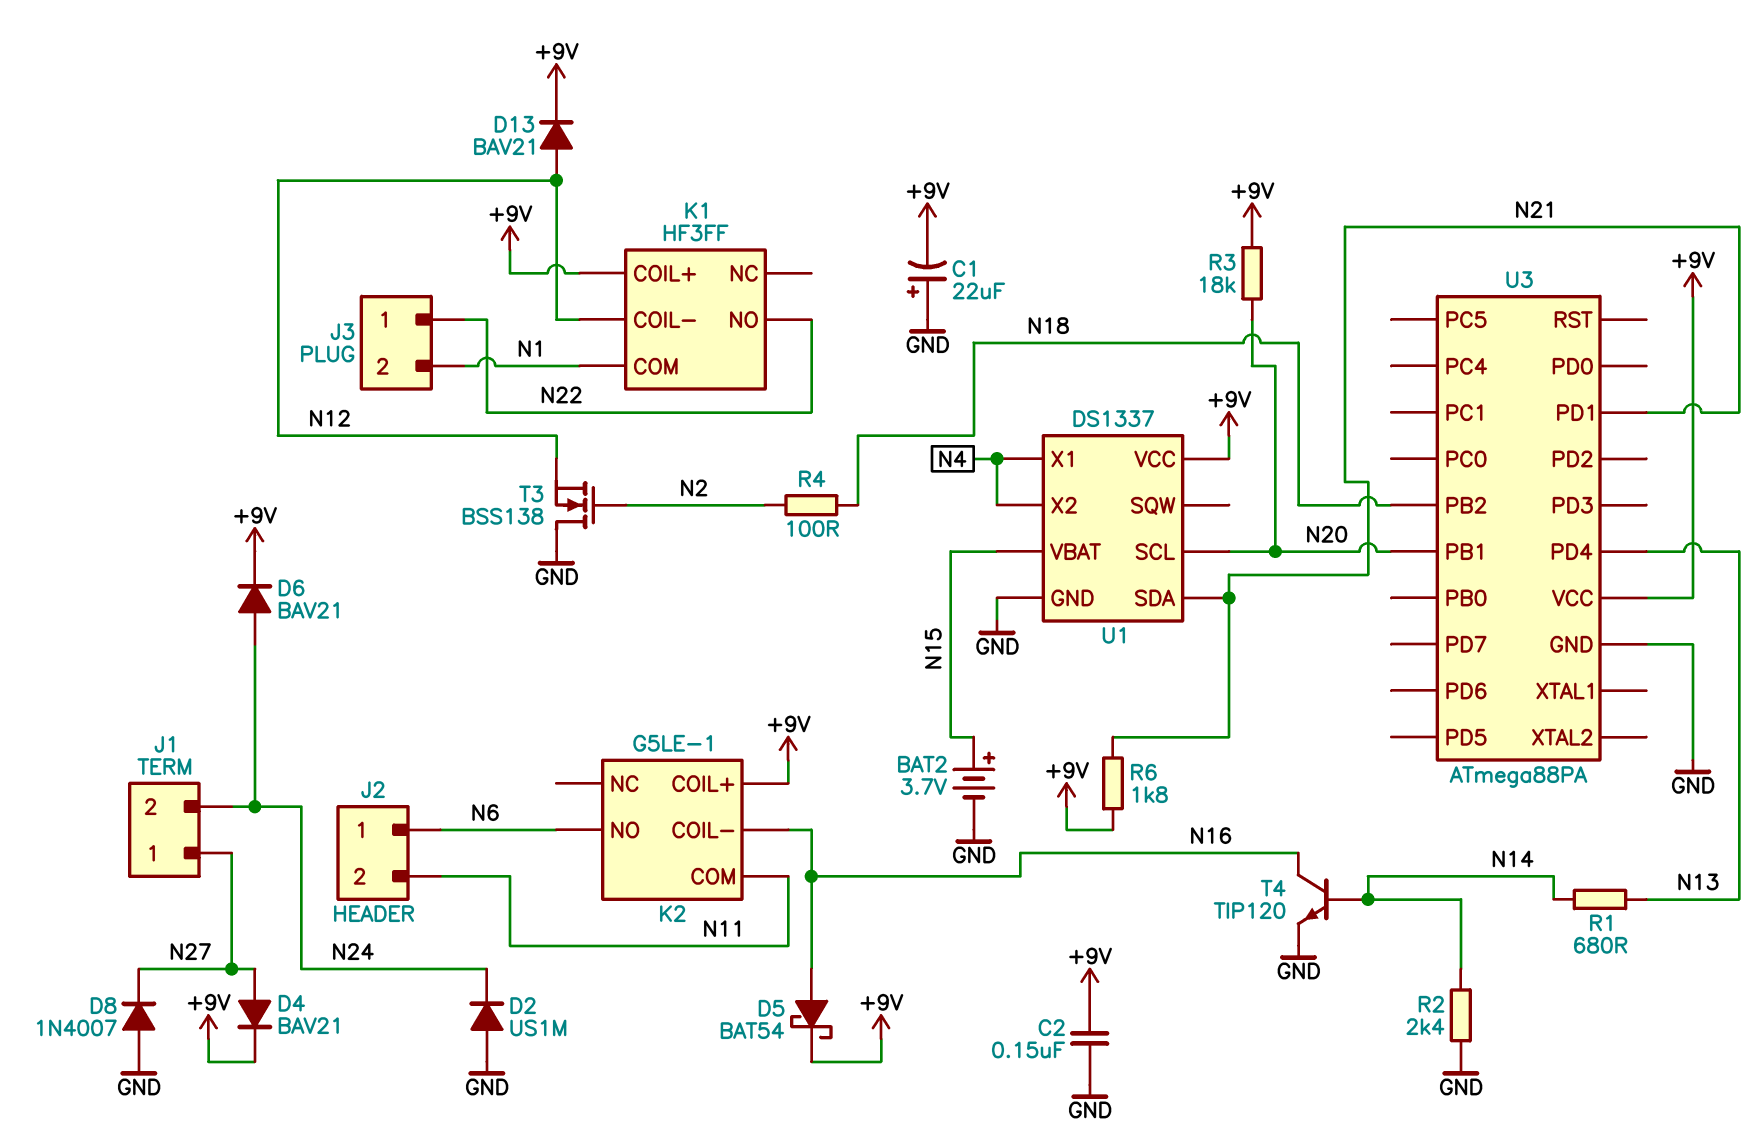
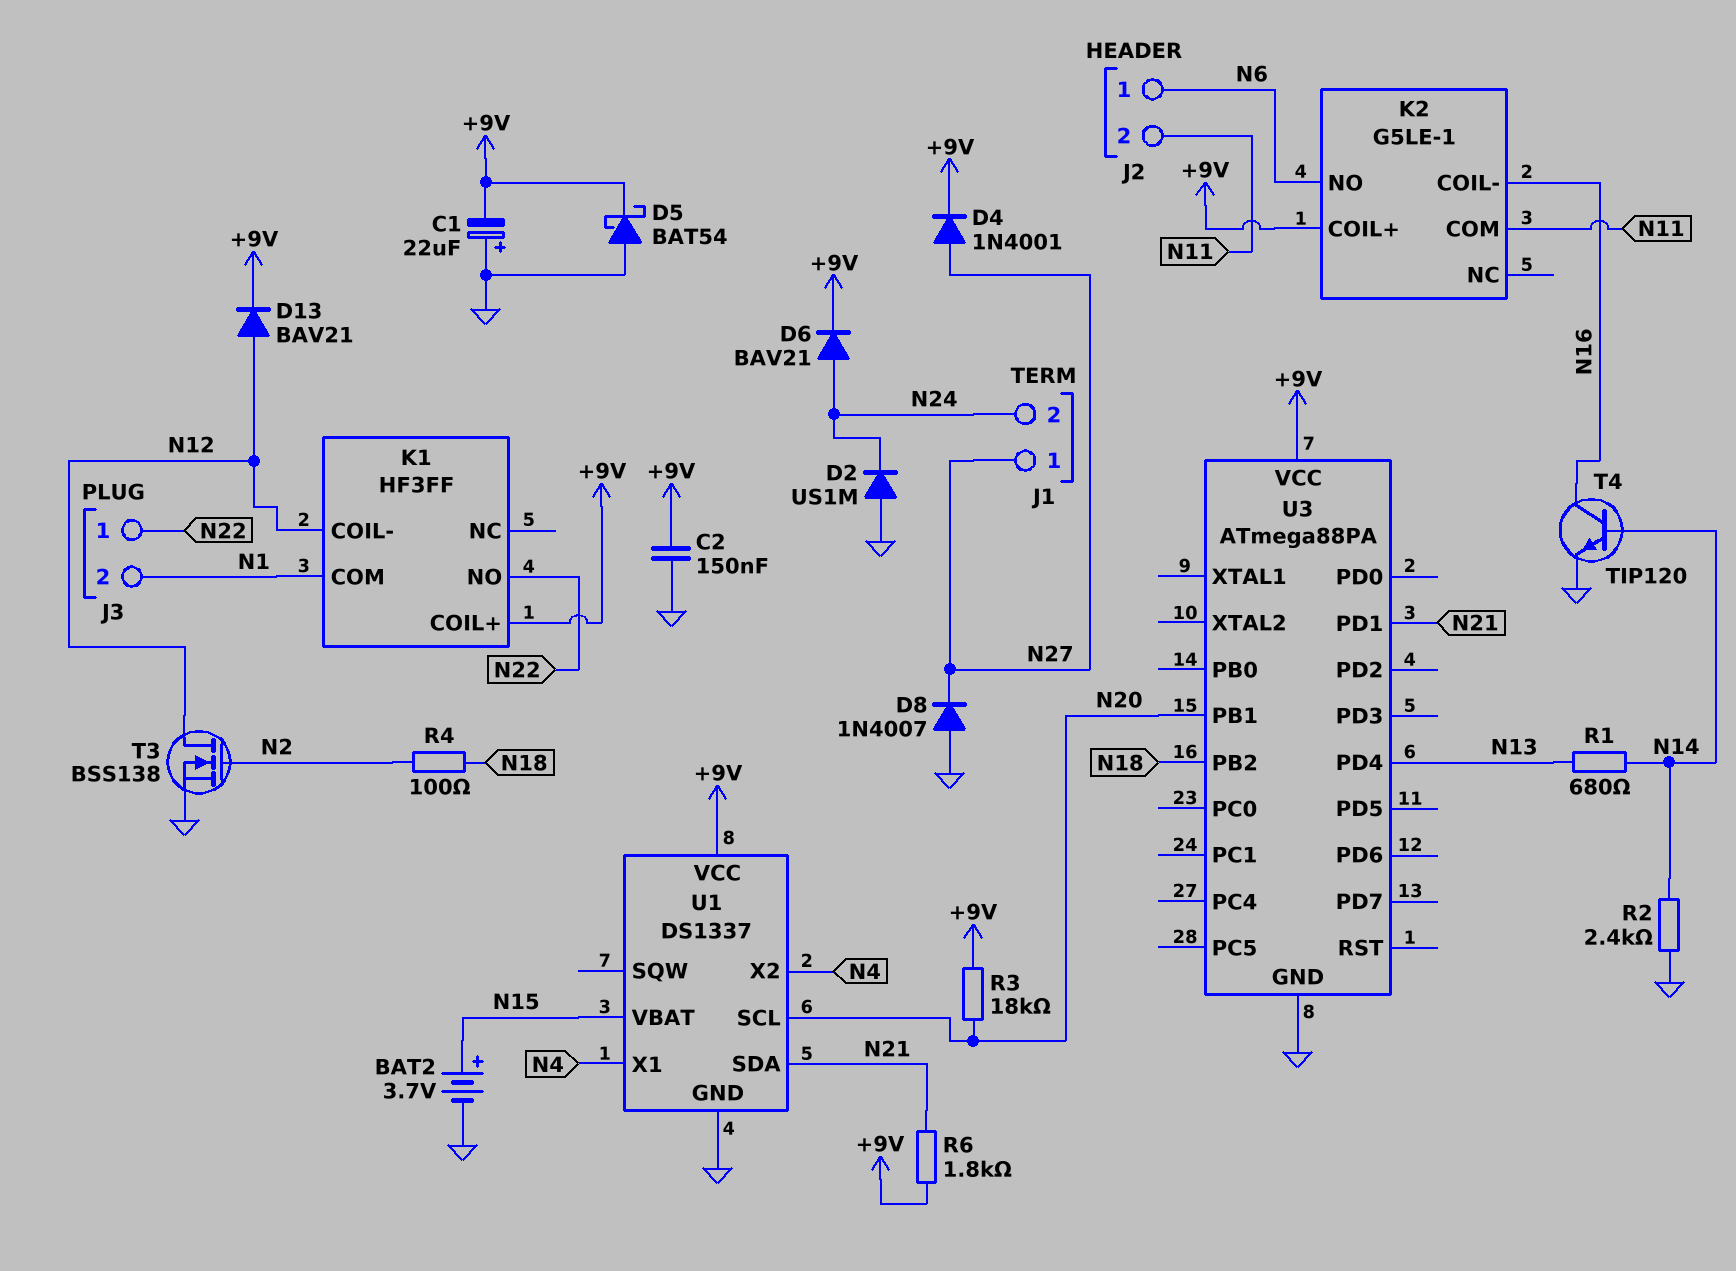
D4: diode BAV21 (A N27, K +9V) -> diode 1N4001 (A N27, K +9V)
D5: schottky BAT54 (A N16, K +9V) -> schottky BAT54 (A GND, K +9V)
T3: NMOS BSS138 (G N2, D GND, S N12) -> NMOS BSS138 (G N2, D N12, S GND)

